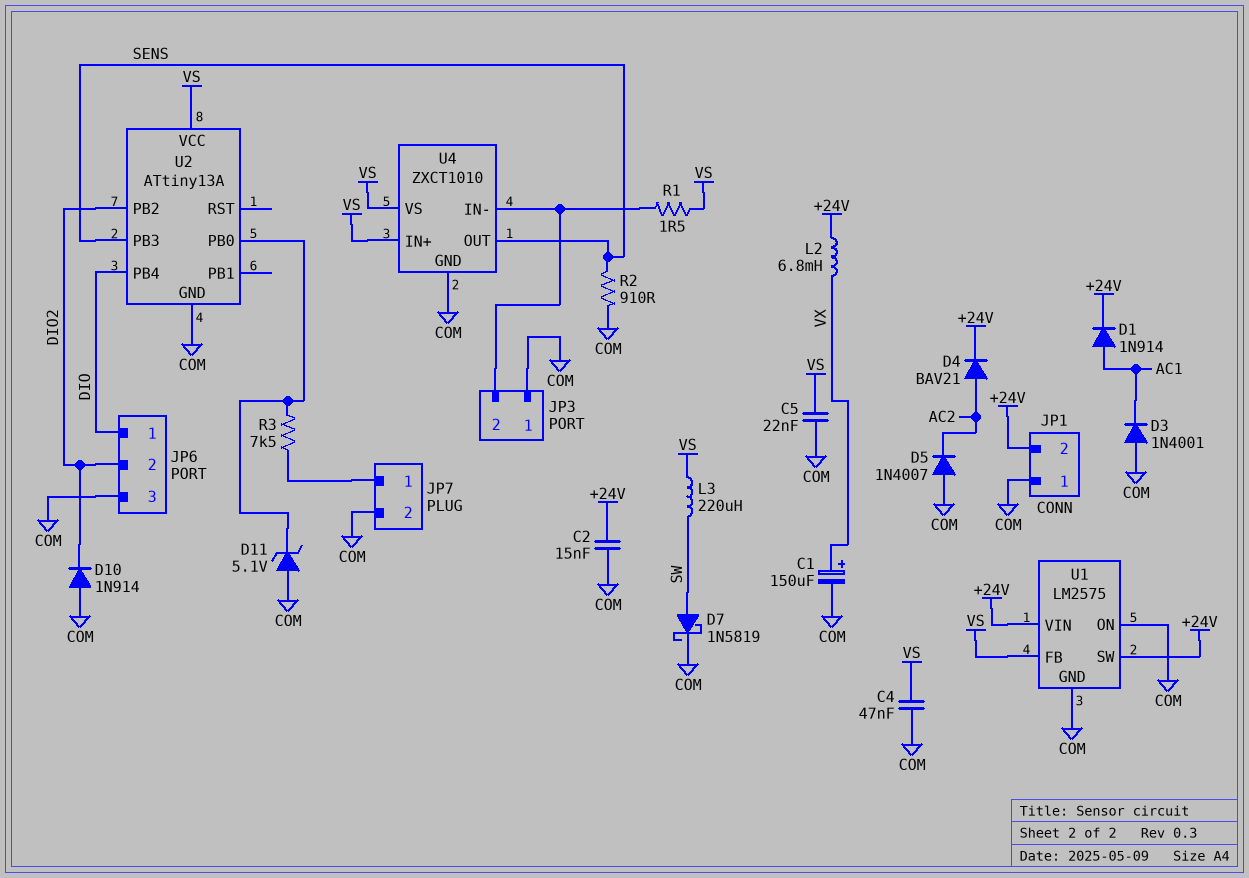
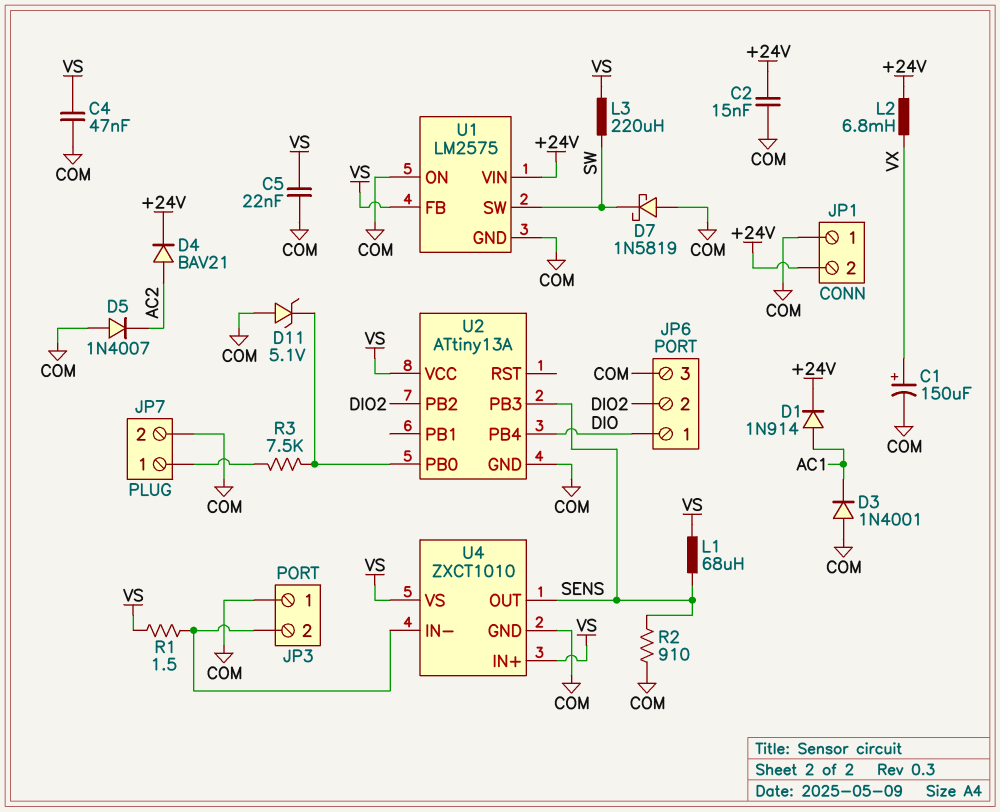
D7: schottky 1N5819 (A SW, K COM) -> schottky 1N5819 (A COM, K SW)
D10: diode 1N914 (A COM, K DIO2) -> none
L1: none -> 68uH (SENS, VS)
U1 pin SW: +24V -> SW

